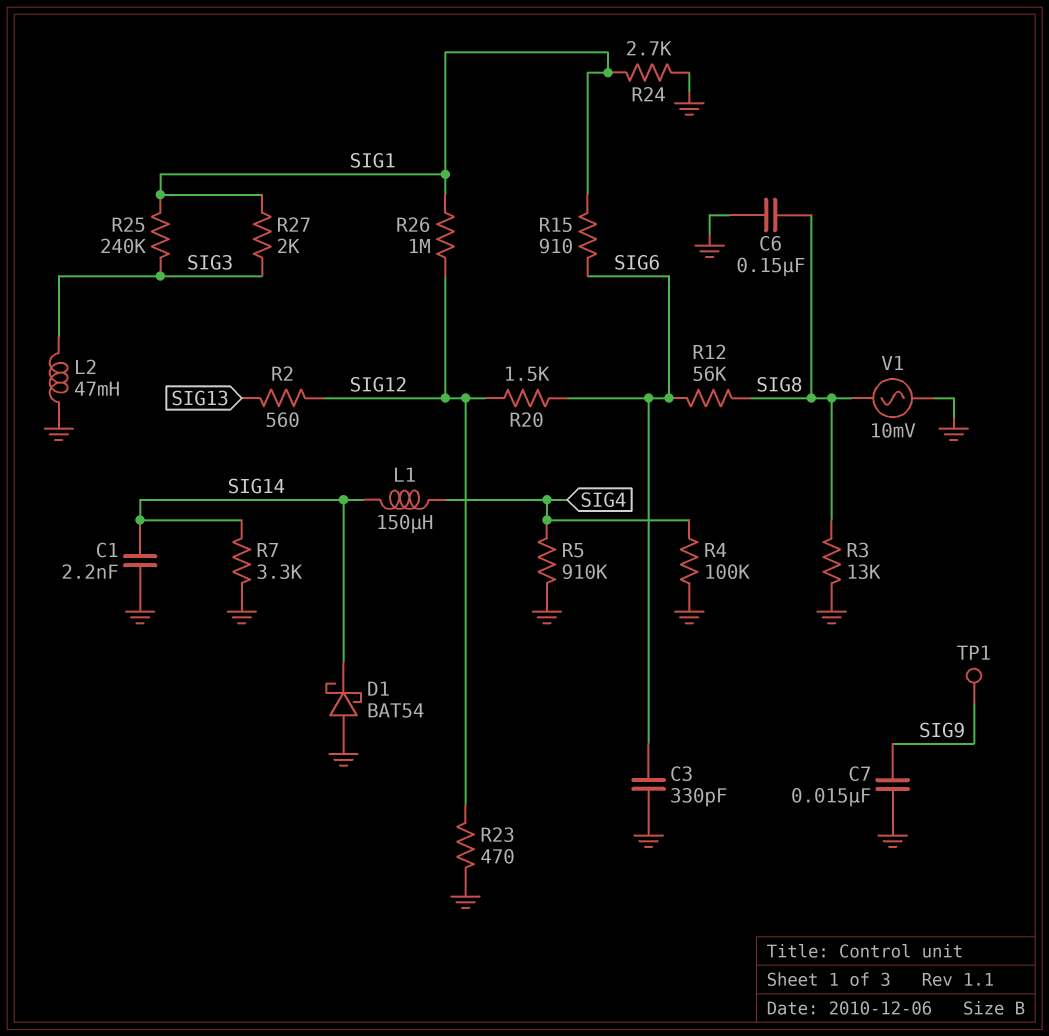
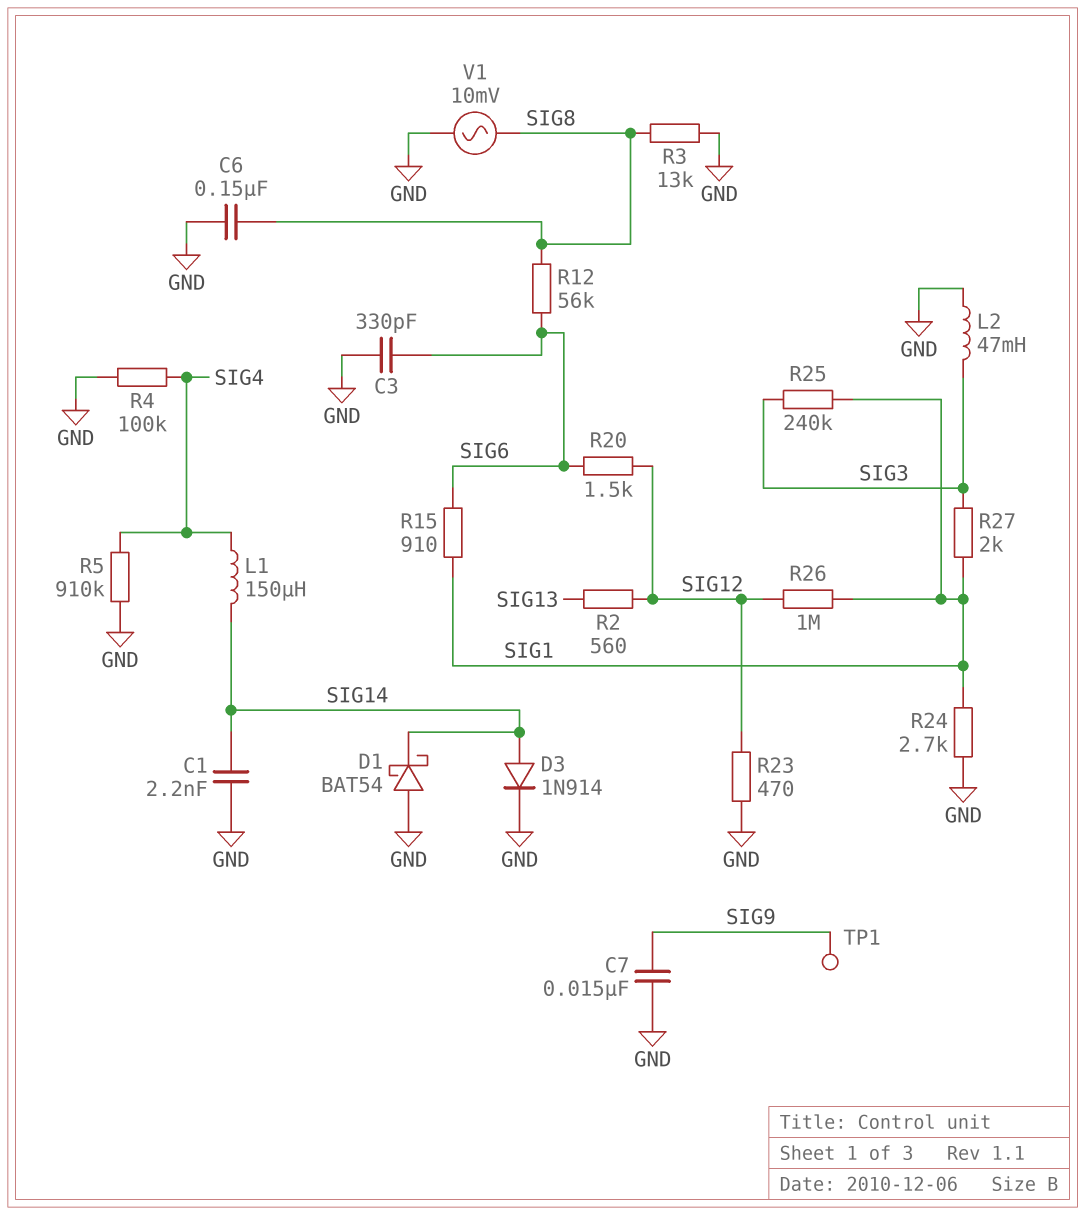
D3: none -> diode 1N914 (A SIG14, K GND)
R7: 3.3k (GND, SIG14) -> none

